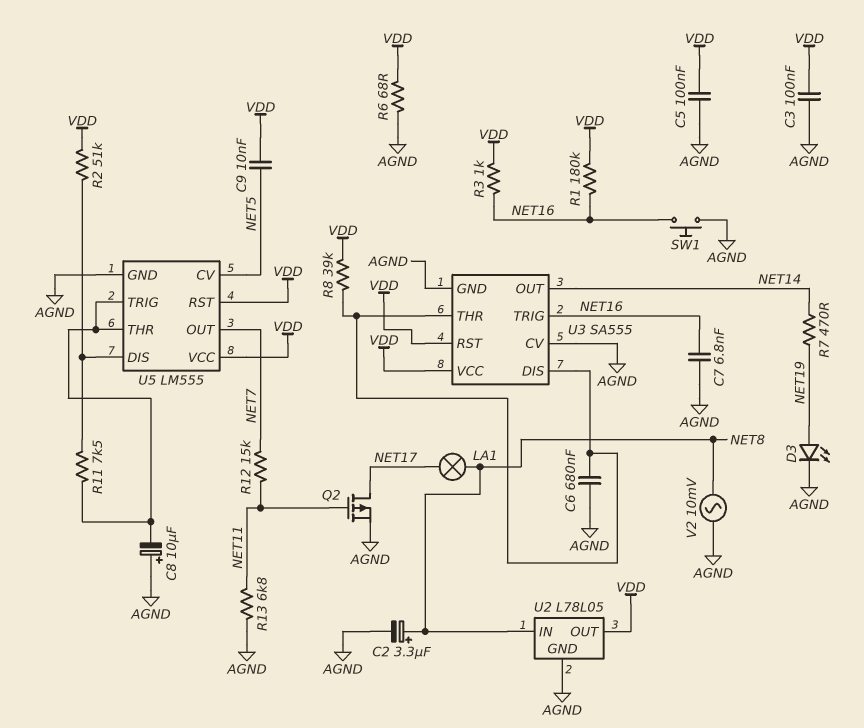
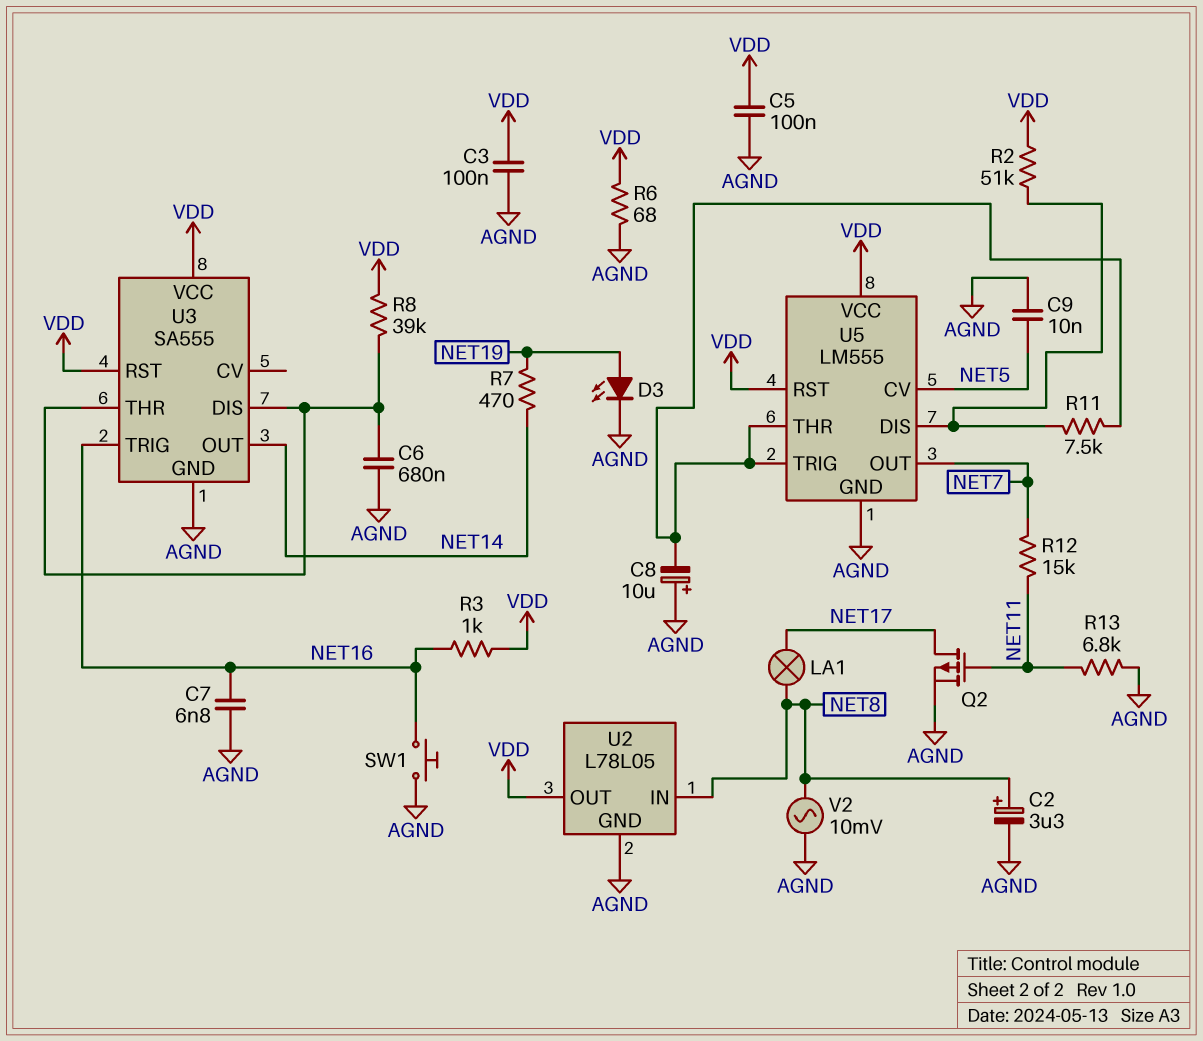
C9: 10nF (NET5, VDD) -> 10nF (AGND, NET5)
R1: 180k (NET16, VDD) -> none
U3 pin CV: AGND -> none

